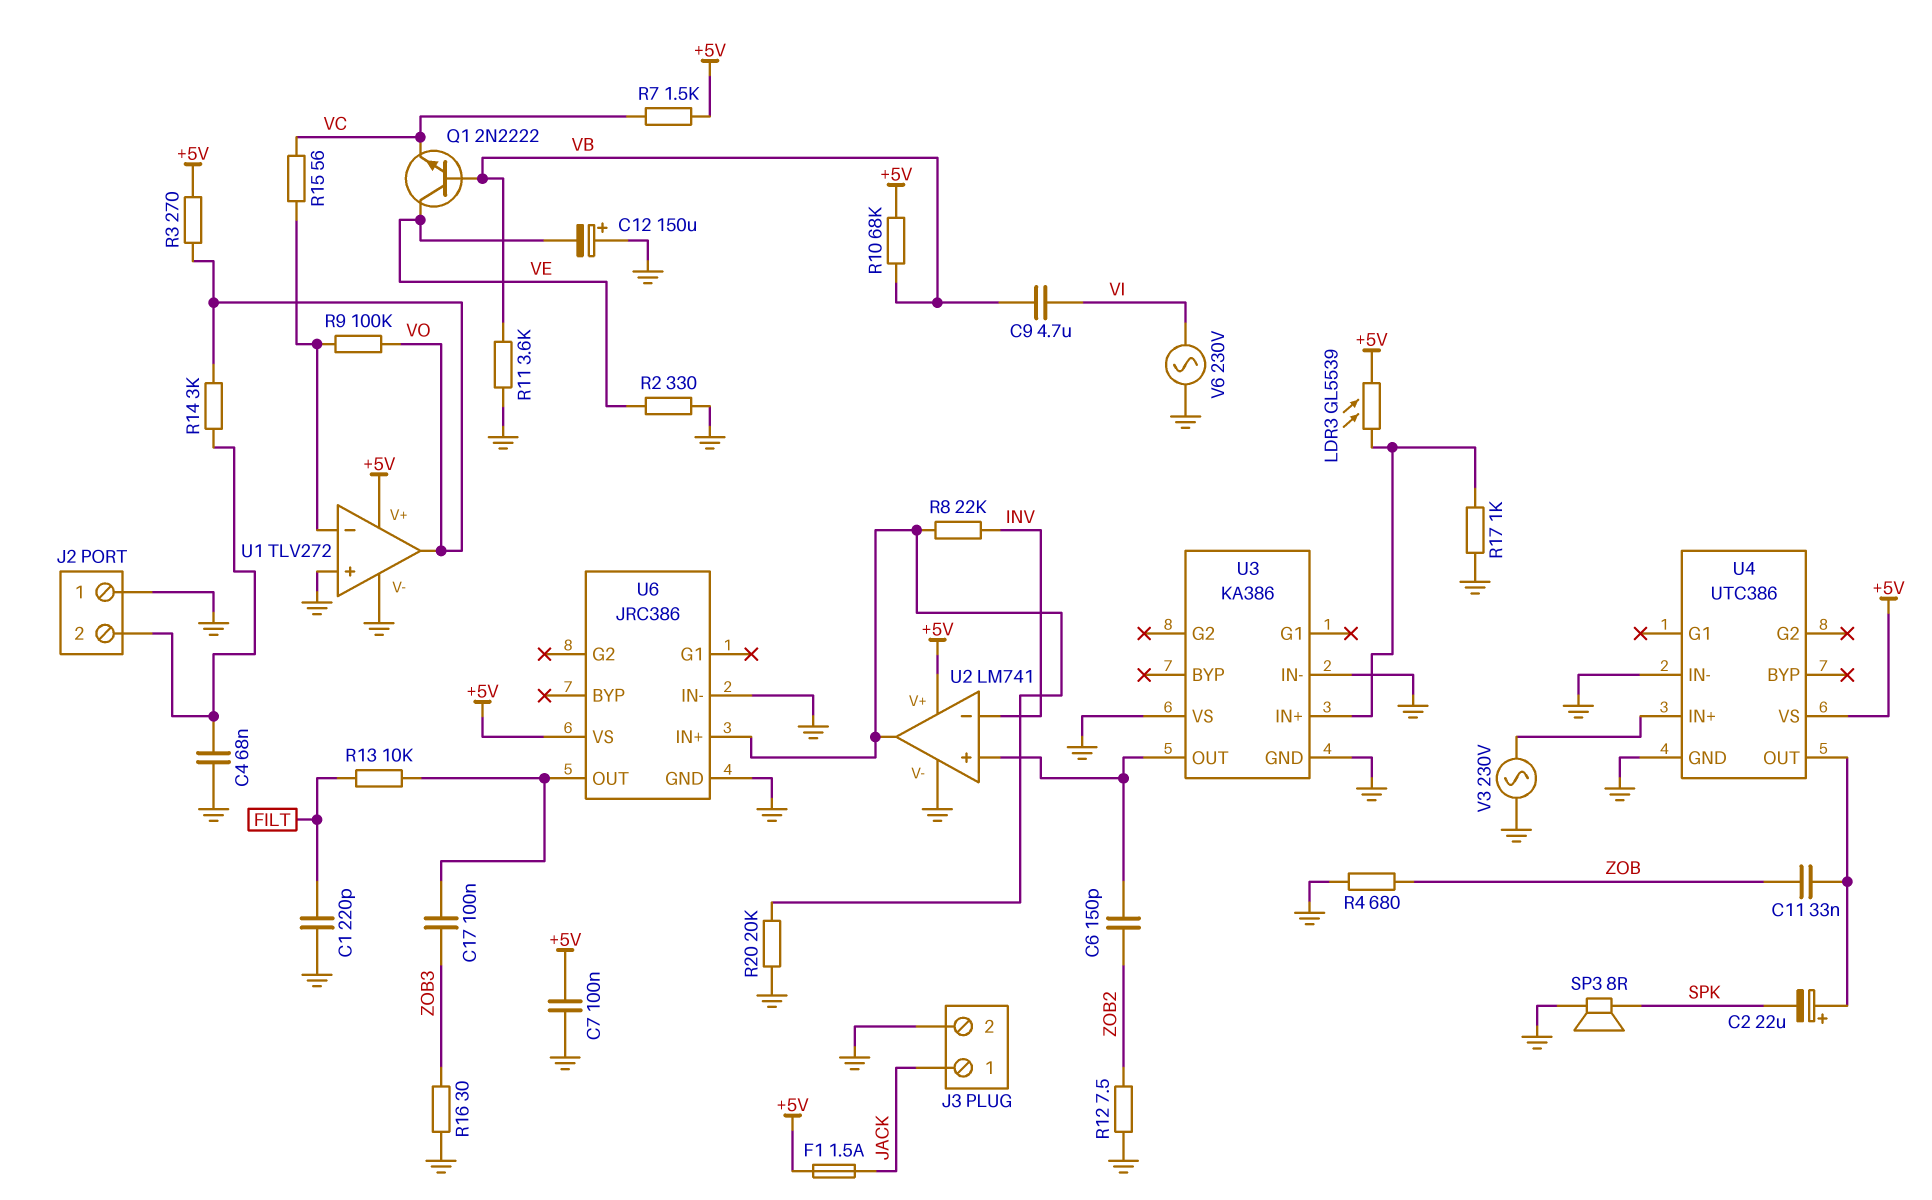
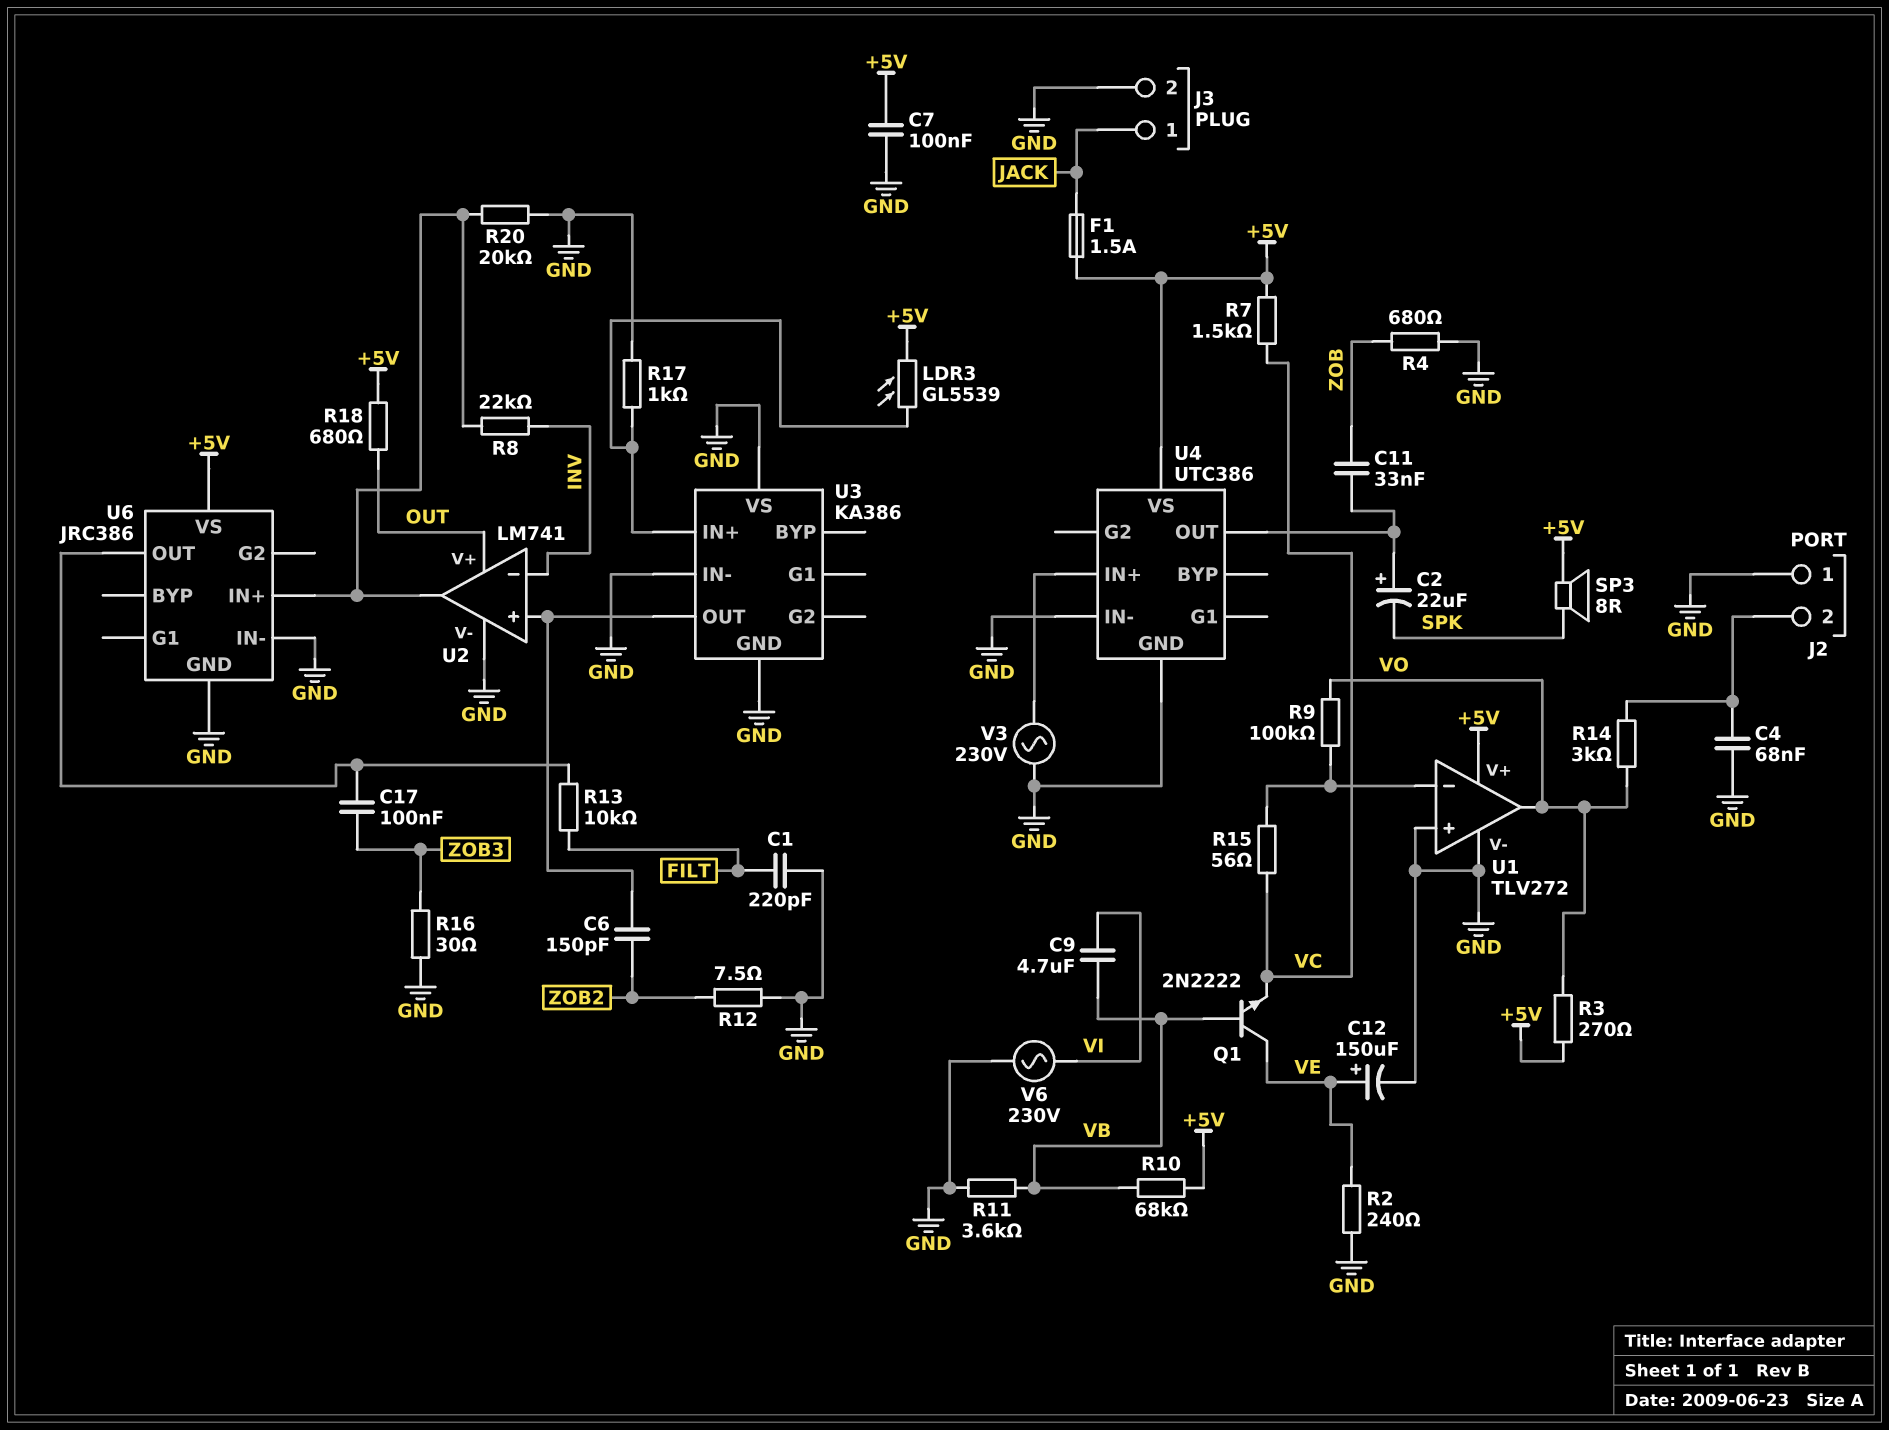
C12: 150uF (plus GND, minus VE) -> 150uF (plus VE, minus GND)
R2: 330 (GND, VE) -> 240 (GND, VE)
R18: none -> 680 (+5V, OUT)
SP3: speaker 8R (GND, SPK) -> speaker 8R (+5V, SPK)
U2 pin V+: +5V -> OUT

